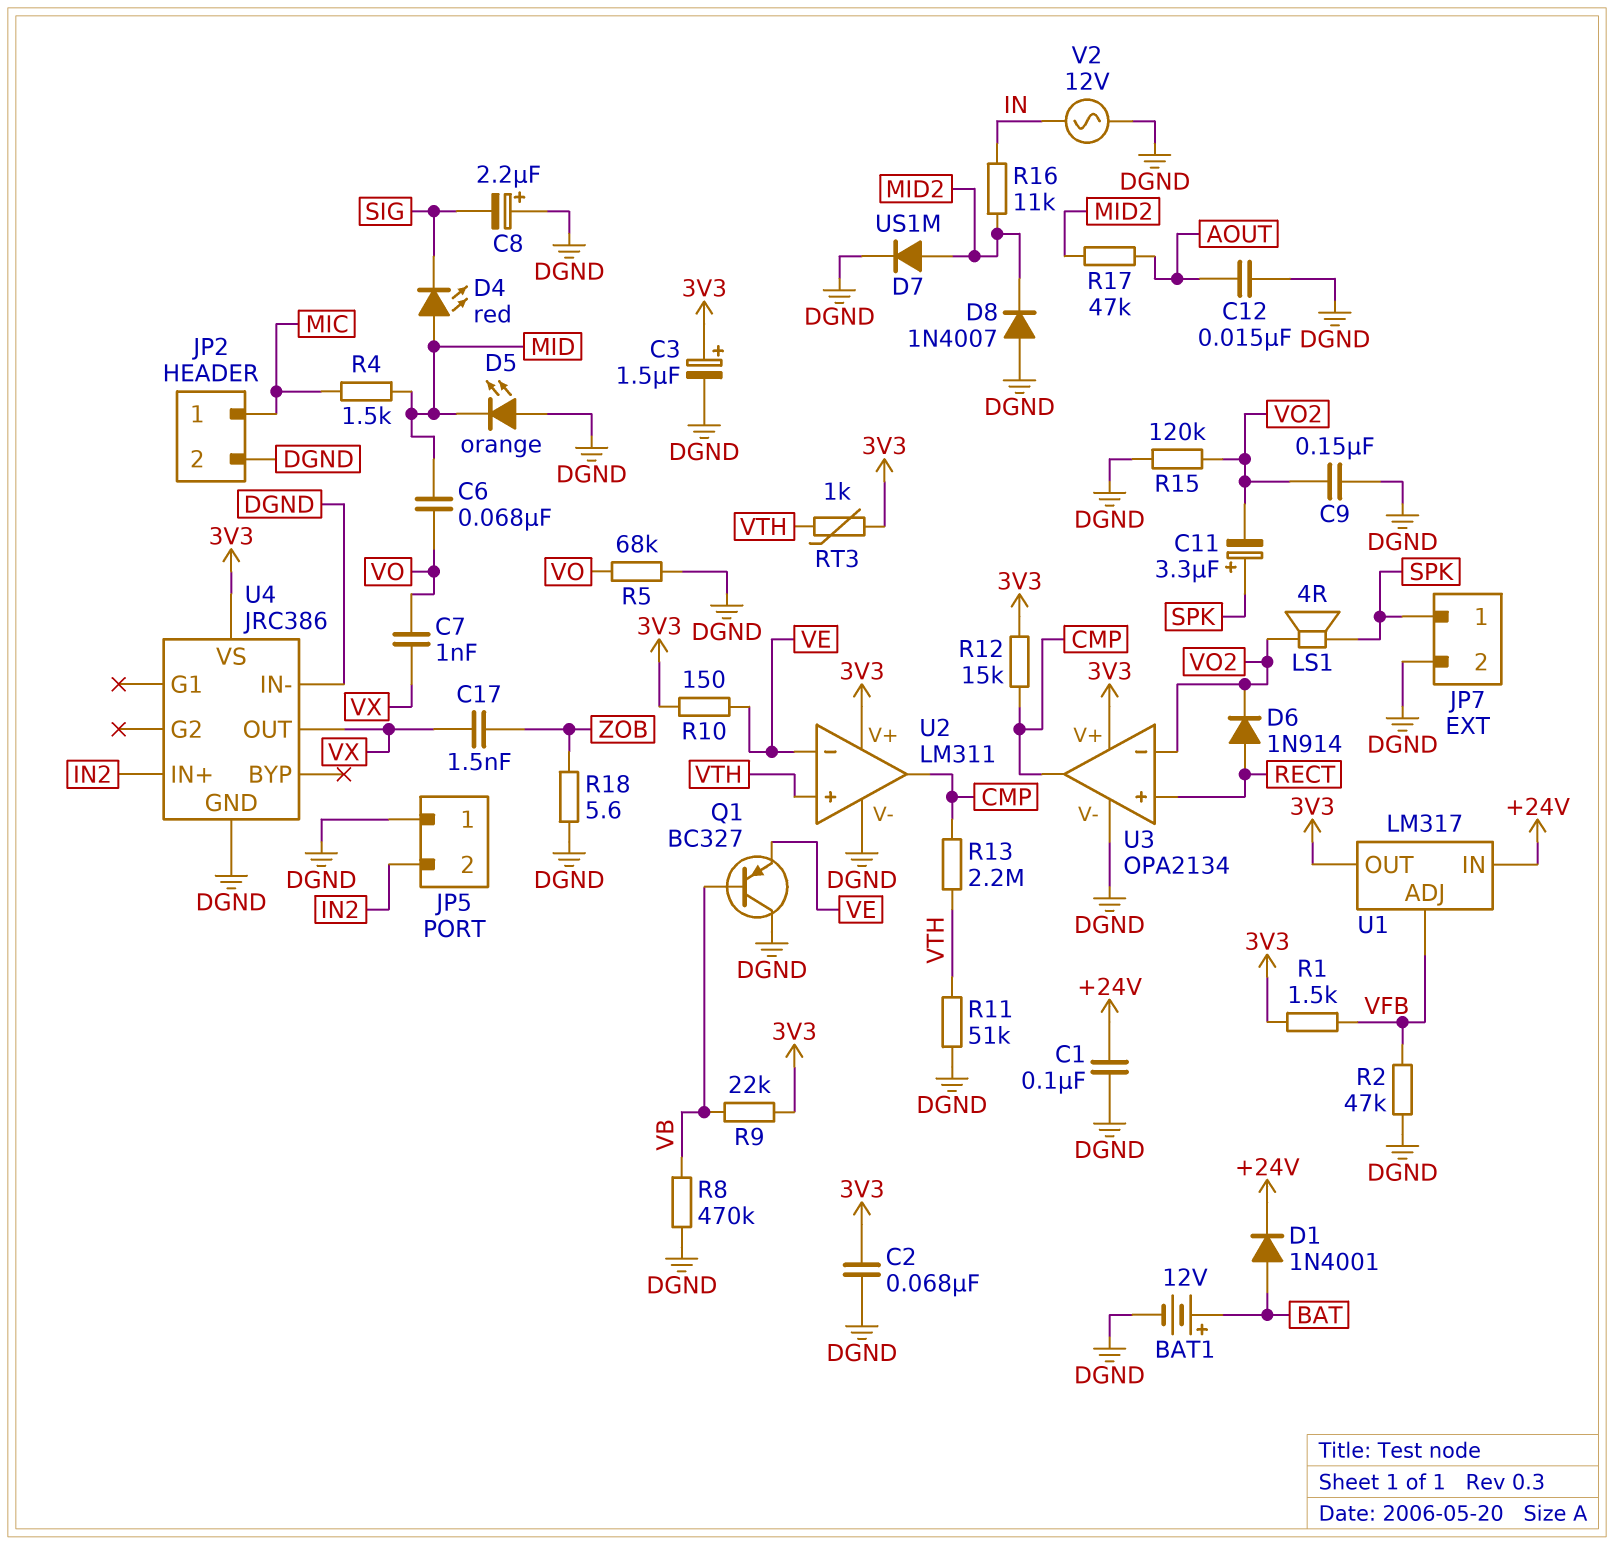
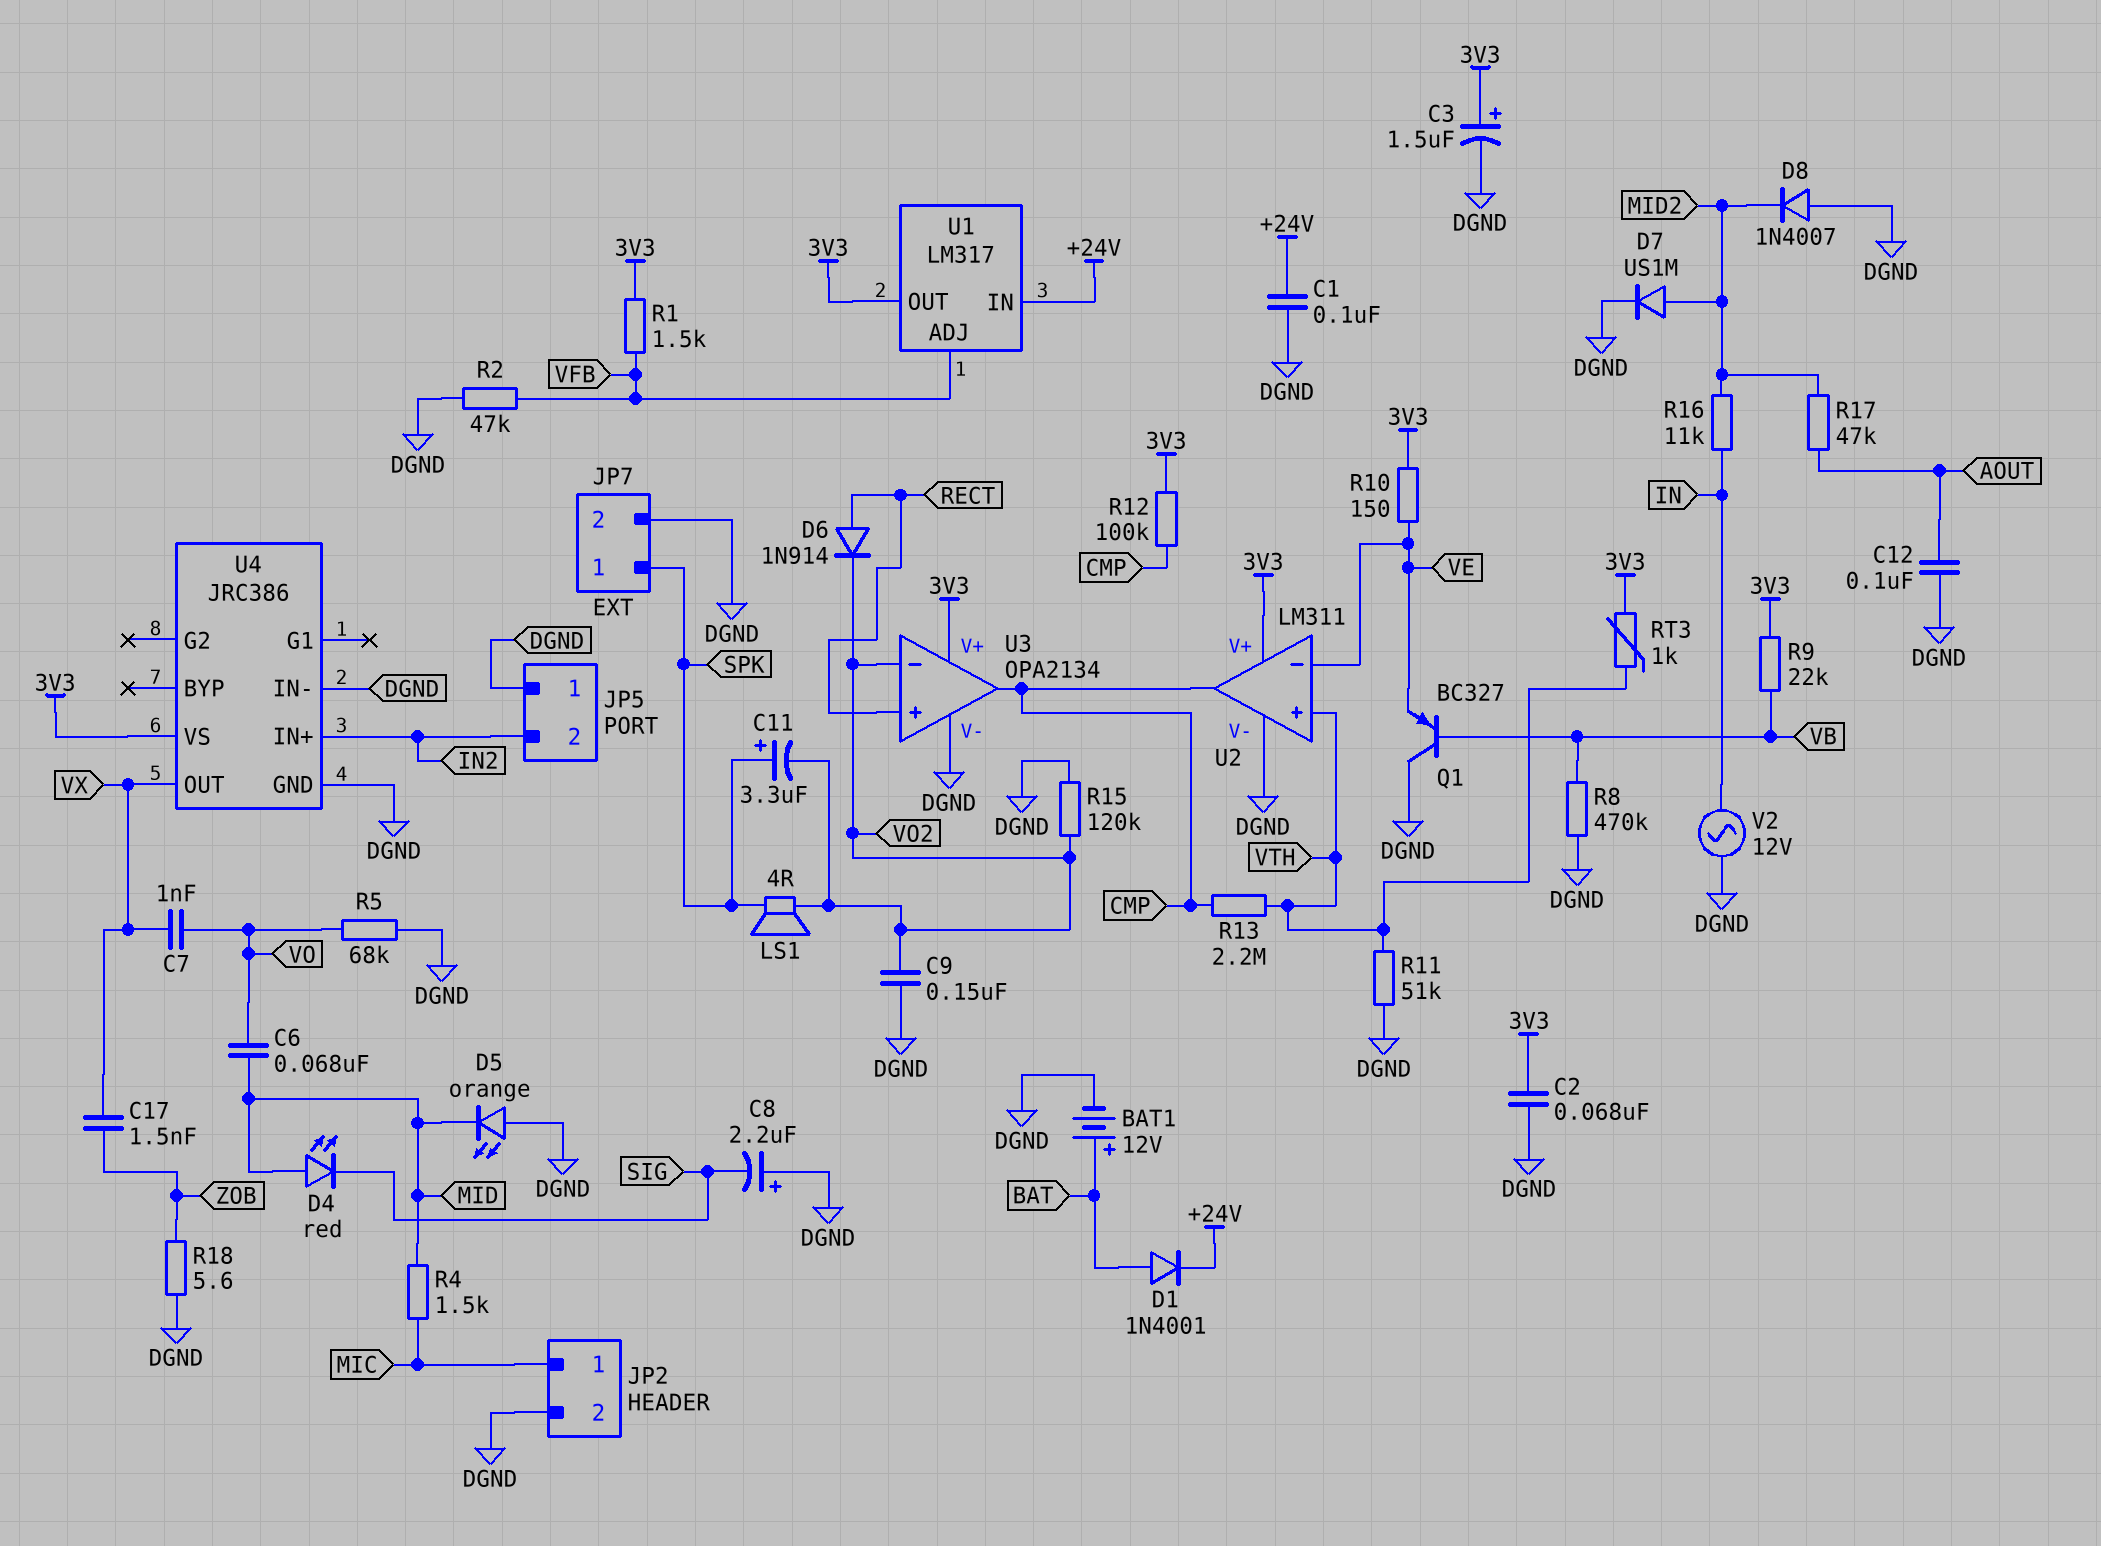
C12: 15nF (AOUT, DGND) -> 100nF (AOUT, DGND)
R12: 15k (3V3, CMP) -> 100k (3V3, CMP)

